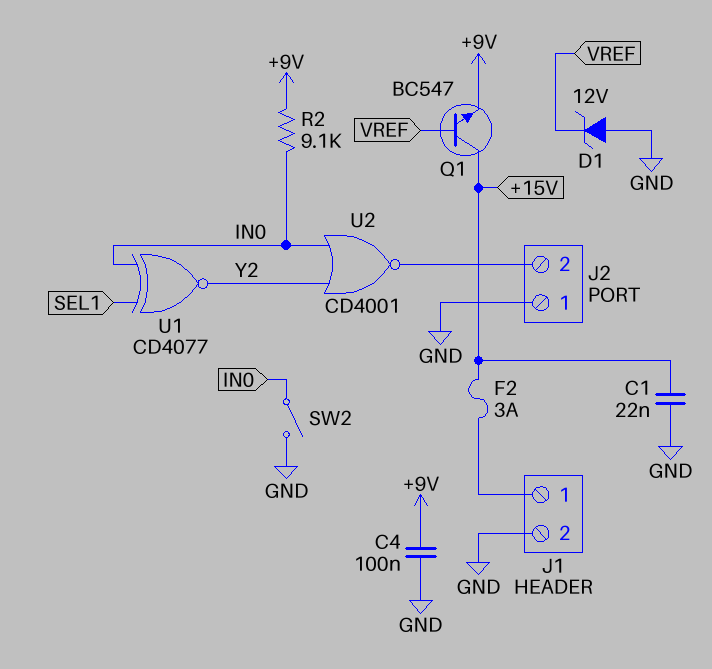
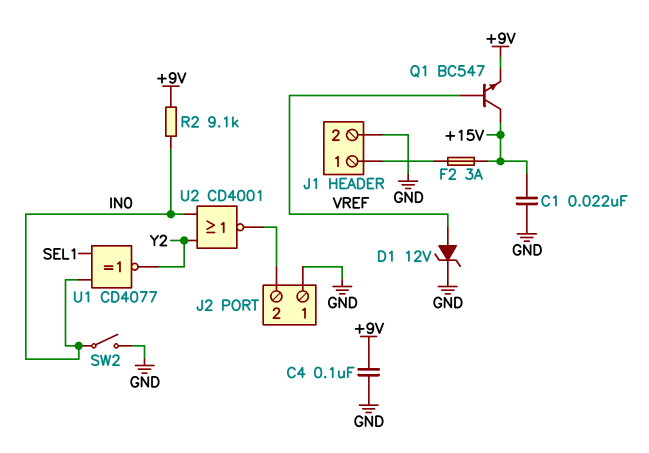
D1: zener 12V (A GND, K VREF) -> zener 12V (A VREF, K GND)

